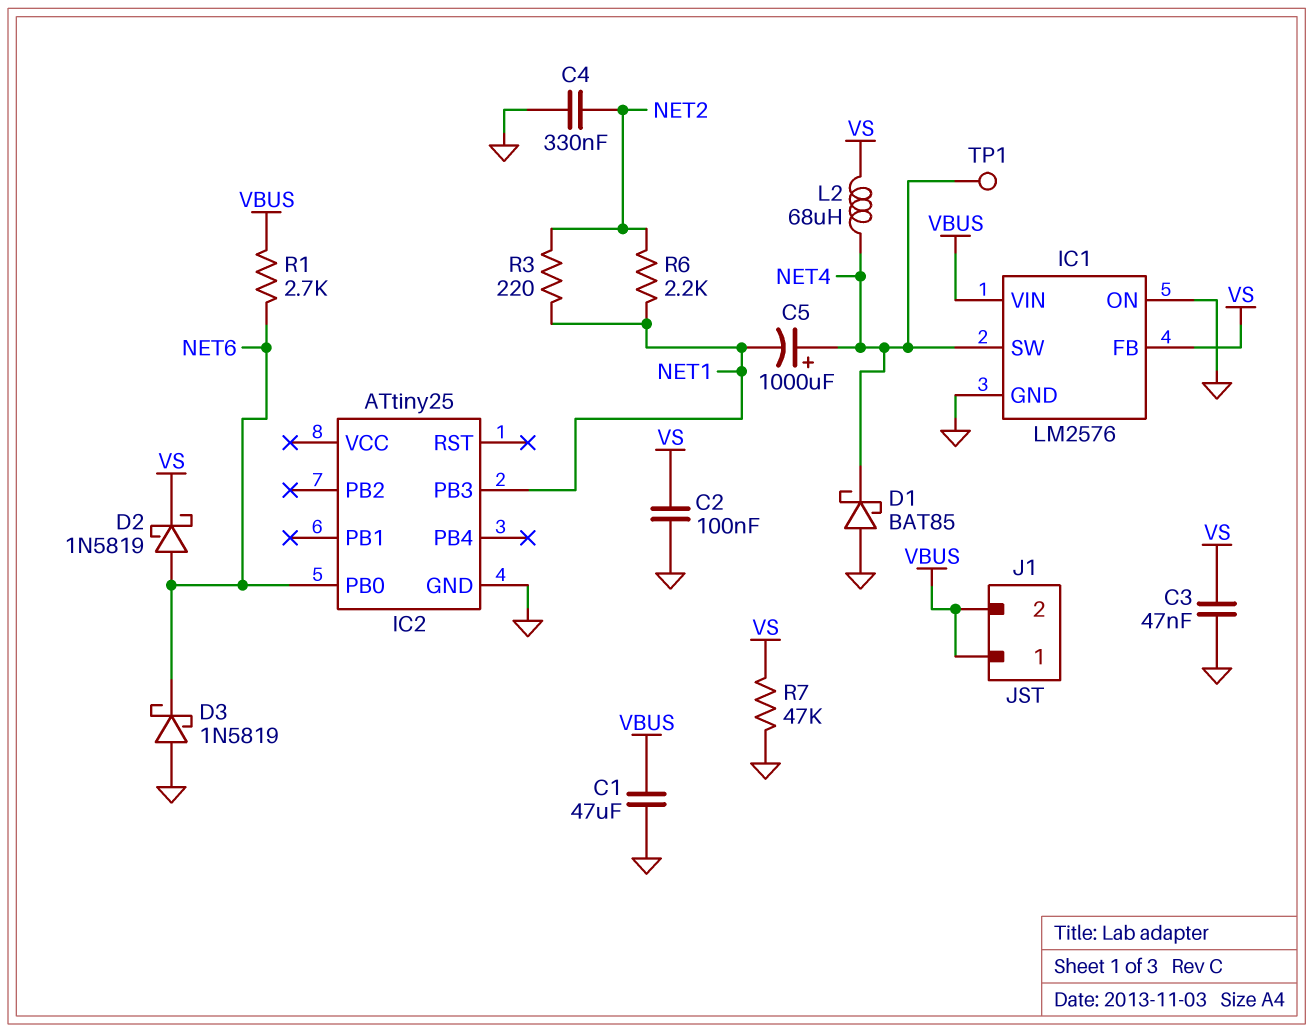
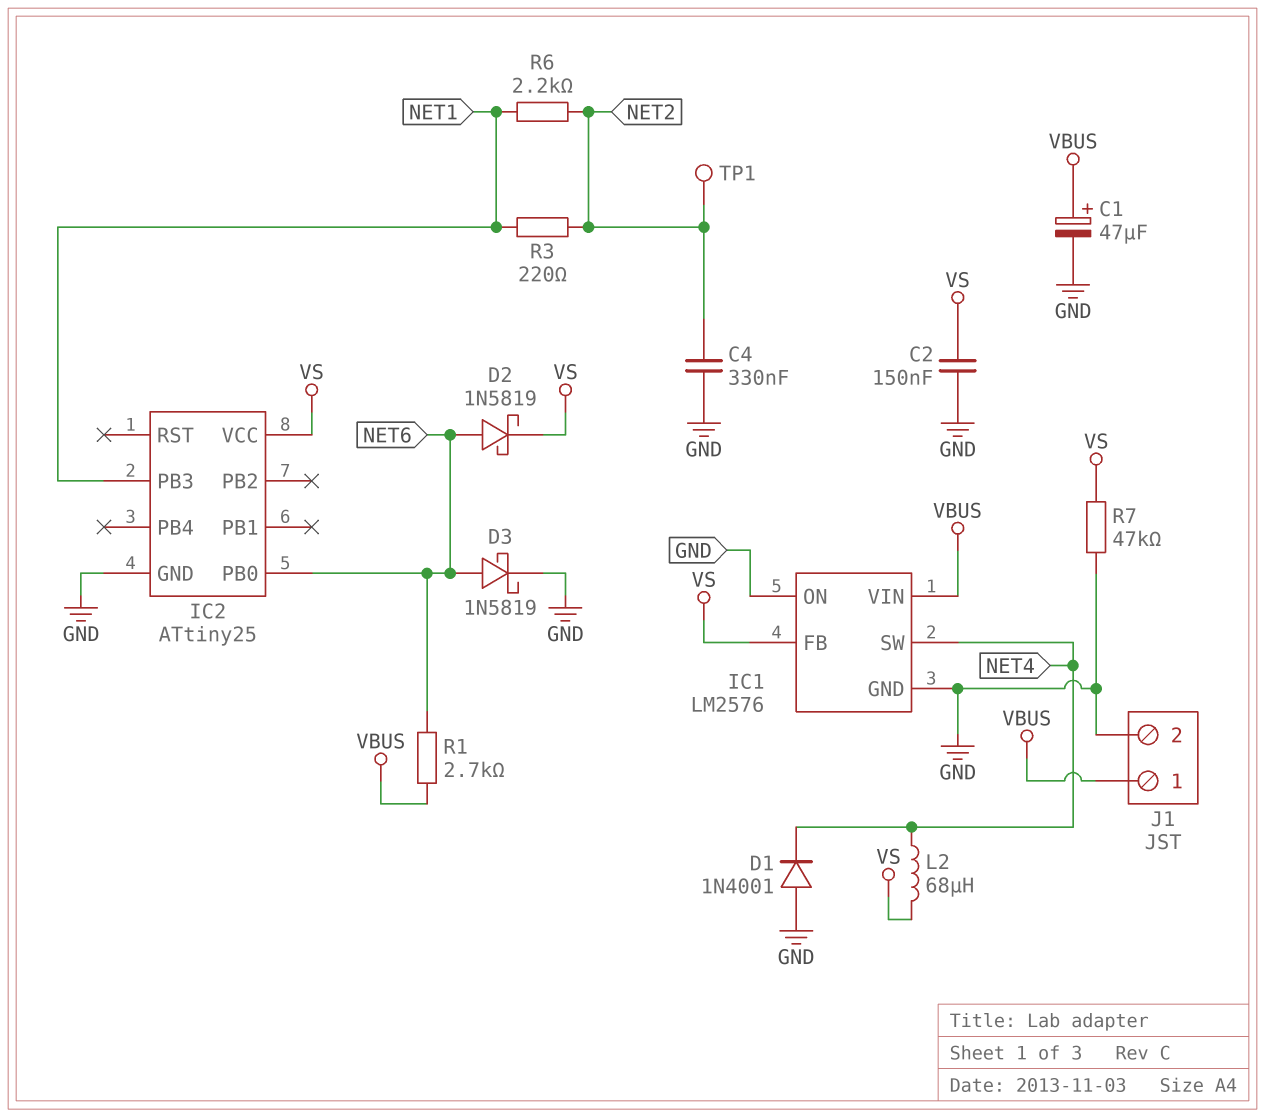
C1: 47uF (GND, VBUS) -> 47uF (plus VBUS, minus GND)
C2: 100nF (GND, VS) -> 150nF (GND, VS)
C3: 47nF (GND, VS) -> none
C5: 1000uF (plus NET4, minus NET1) -> none
D1: schottky BAT85 (A GND, K NET4) -> diode 1N4001 (A GND, K NET4)
D3: schottky 1N5819 (A GND, K NET6) -> schottky 1N5819 (A NET6, K GND)
IC2 pin VCC: none -> VS
J1 pin 2: VBUS -> GND
TP1: test point (NET4) -> test point (NET2)

